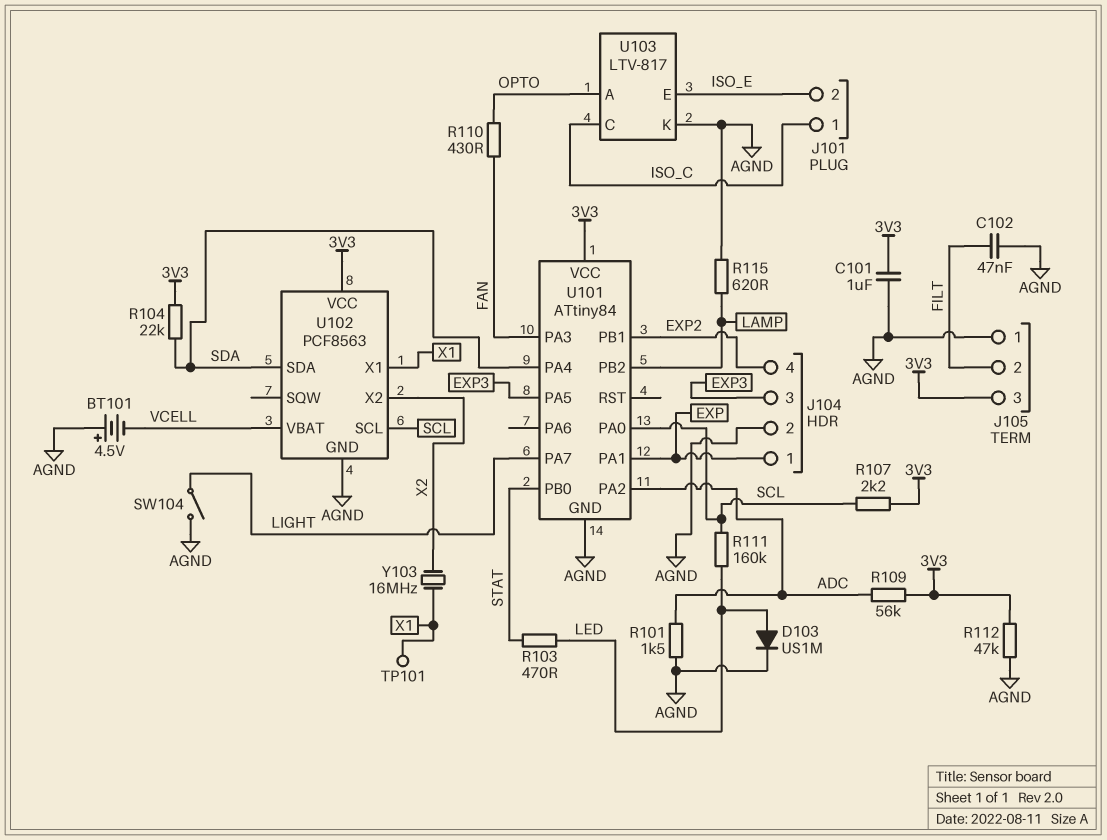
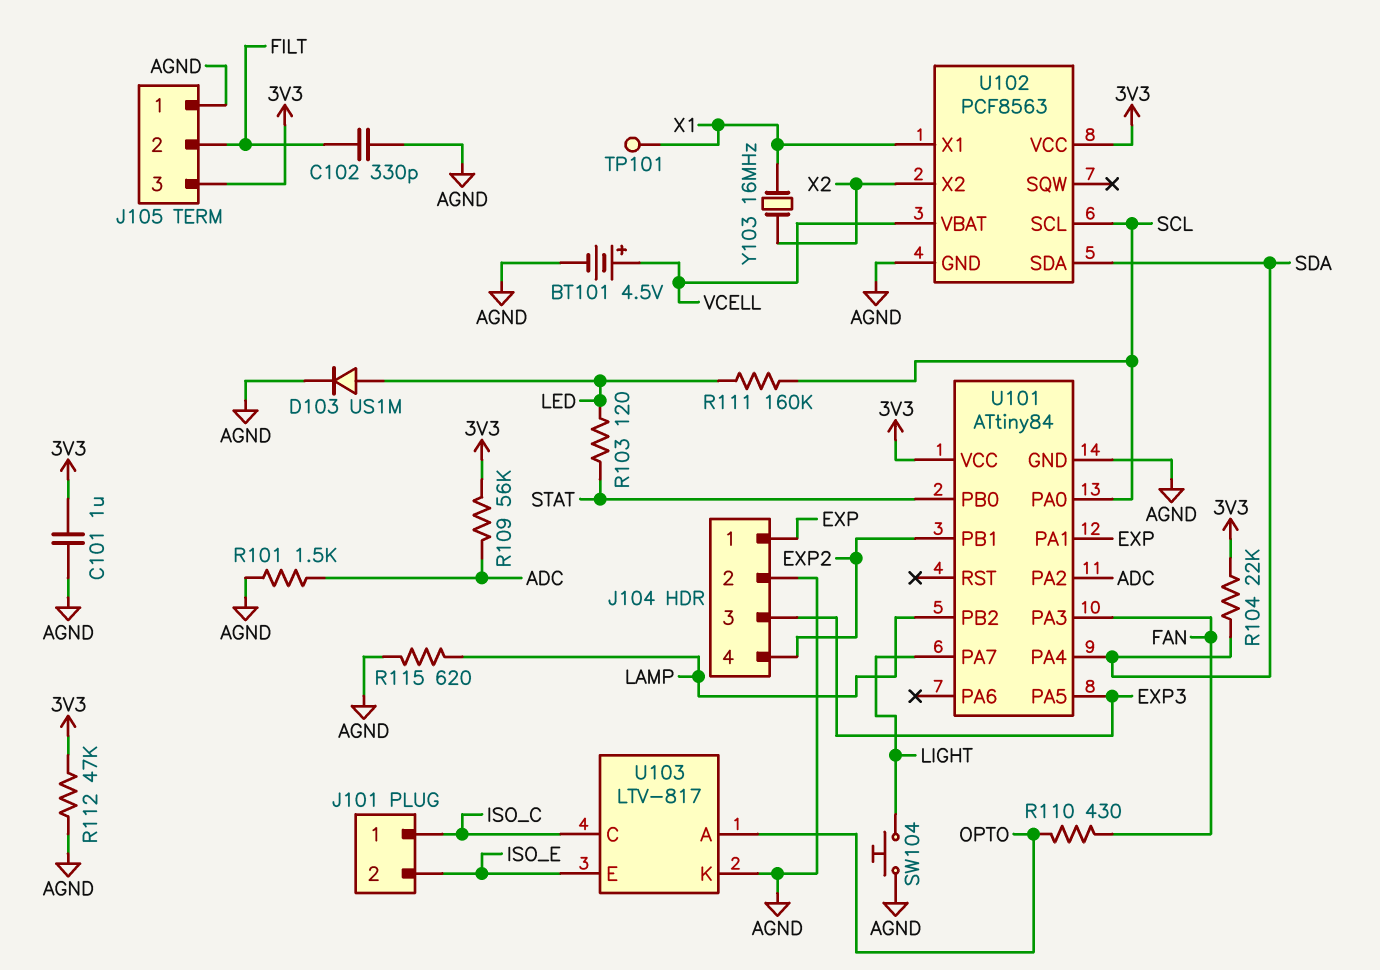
BT101: 4.5V (plus AGND, minus VCELL) -> 4.5V (plus VCELL, minus AGND)
C102: 47nF (AGND, FILT) -> 330pF (AGND, FILT)
R103: 470 (LED, STAT) -> 120 (LED, STAT)
R107: 2.2k (3V3, SCL) -> none
SW104: switch (AGND, LIGHT) -> button (AGND, LIGHT)

